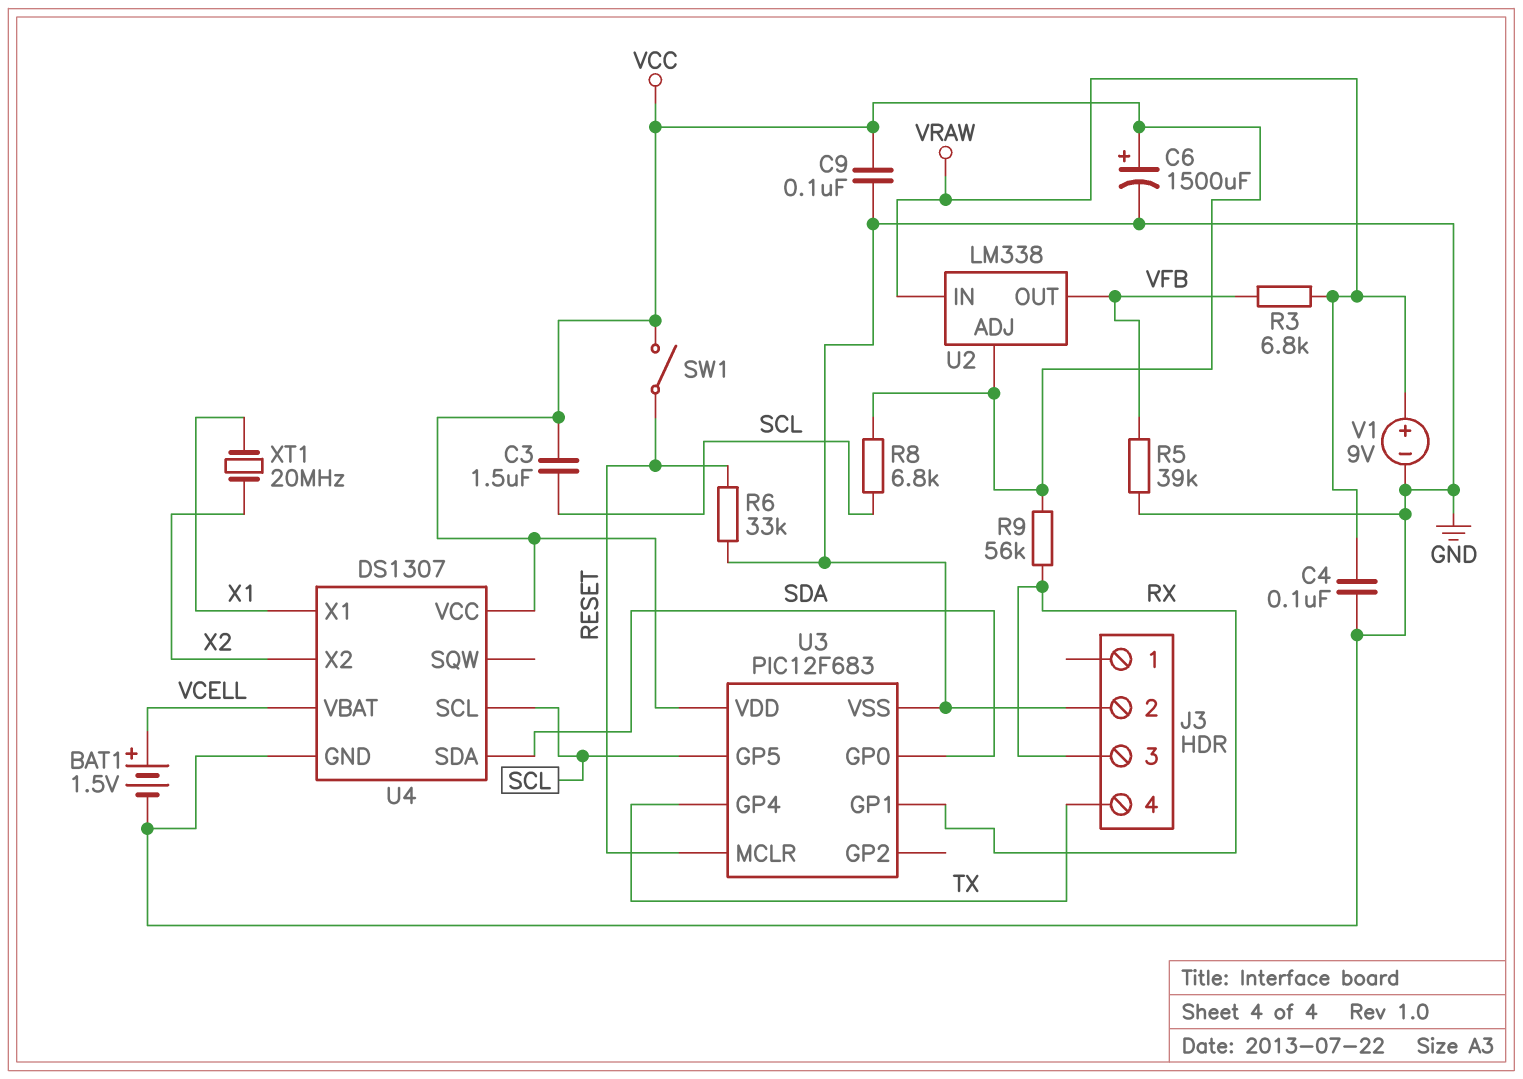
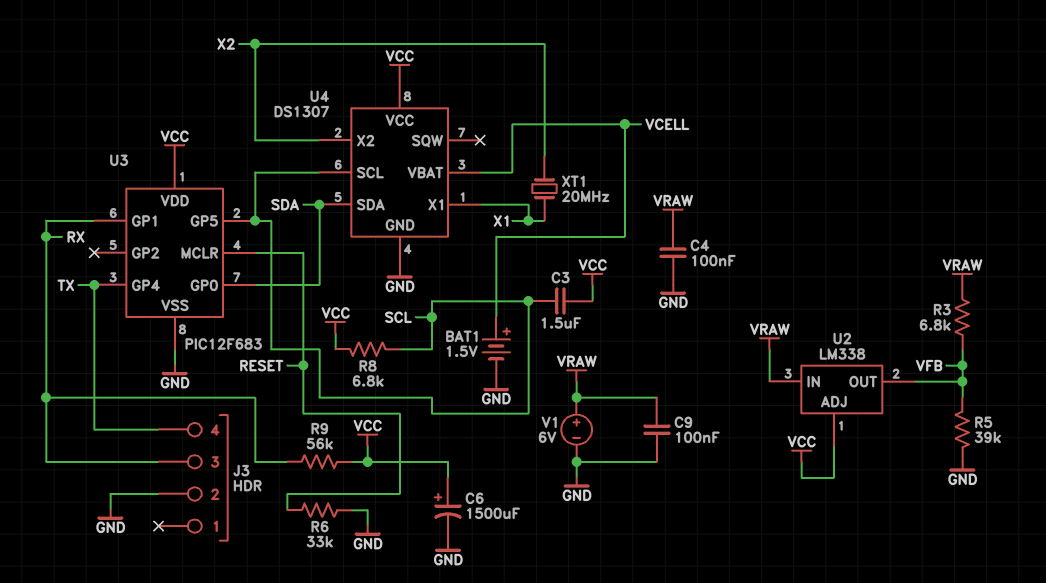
C9: 100nF (GND, VCC) -> 100nF (GND, VRAW)
SW1: switch (RESET, VCC) -> none
V1: 9V (plus VRAW, minus GND) -> 6V (plus VRAW, minus GND)

